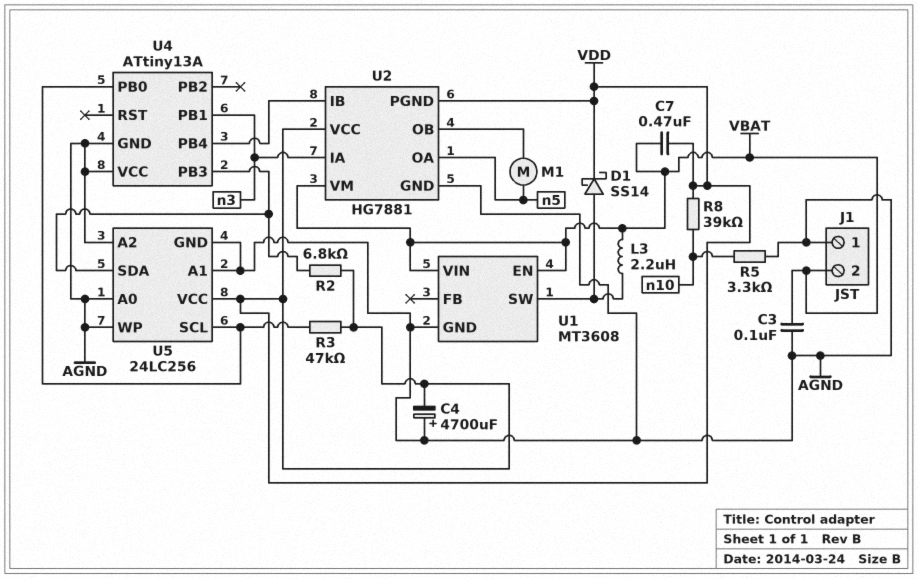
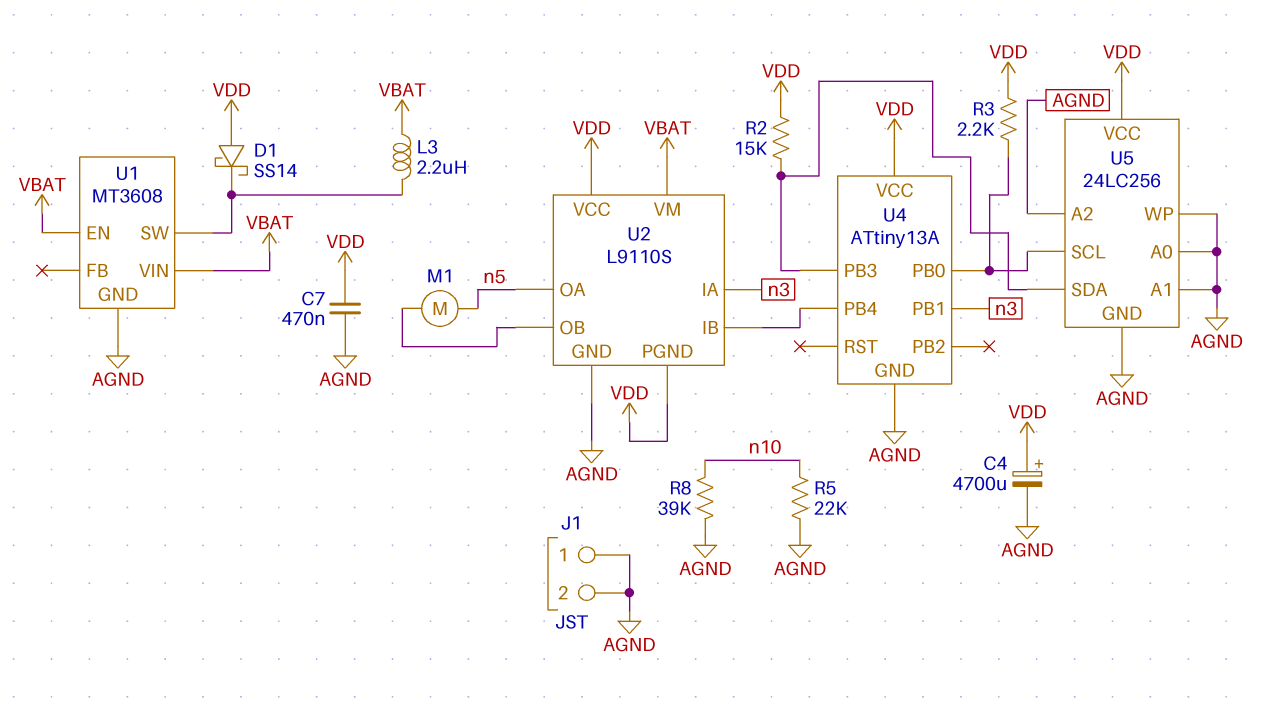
C3: 100nF (AGND, VBAT) -> none
C4: 4700uF (plus AGND, minus VDD) -> 4700uF (plus VDD, minus AGND)
C7: 470nF (VBAT, VDD) -> 470nF (AGND, VDD)
D1: schottky SS14 (A U1/SW, K VDD) -> schottky SS14 (A VDD, K U1/SW)
J1 pin 2: VBAT -> AGND
R2: 6.8k (U4/PB3, VDD) -> 15k (U4/PB3, VDD)
R3: 47k (U4/PB0, VDD) -> 2.2k (U4/PB0, VDD)
R5: 3.3k (AGND, n10) -> 22k (AGND, n10)
R8: 39k (VDD, n10) -> 39k (AGND, n10)
U2: HG7881 -> L9110S
U4 pin VCC: AGND -> VDD

